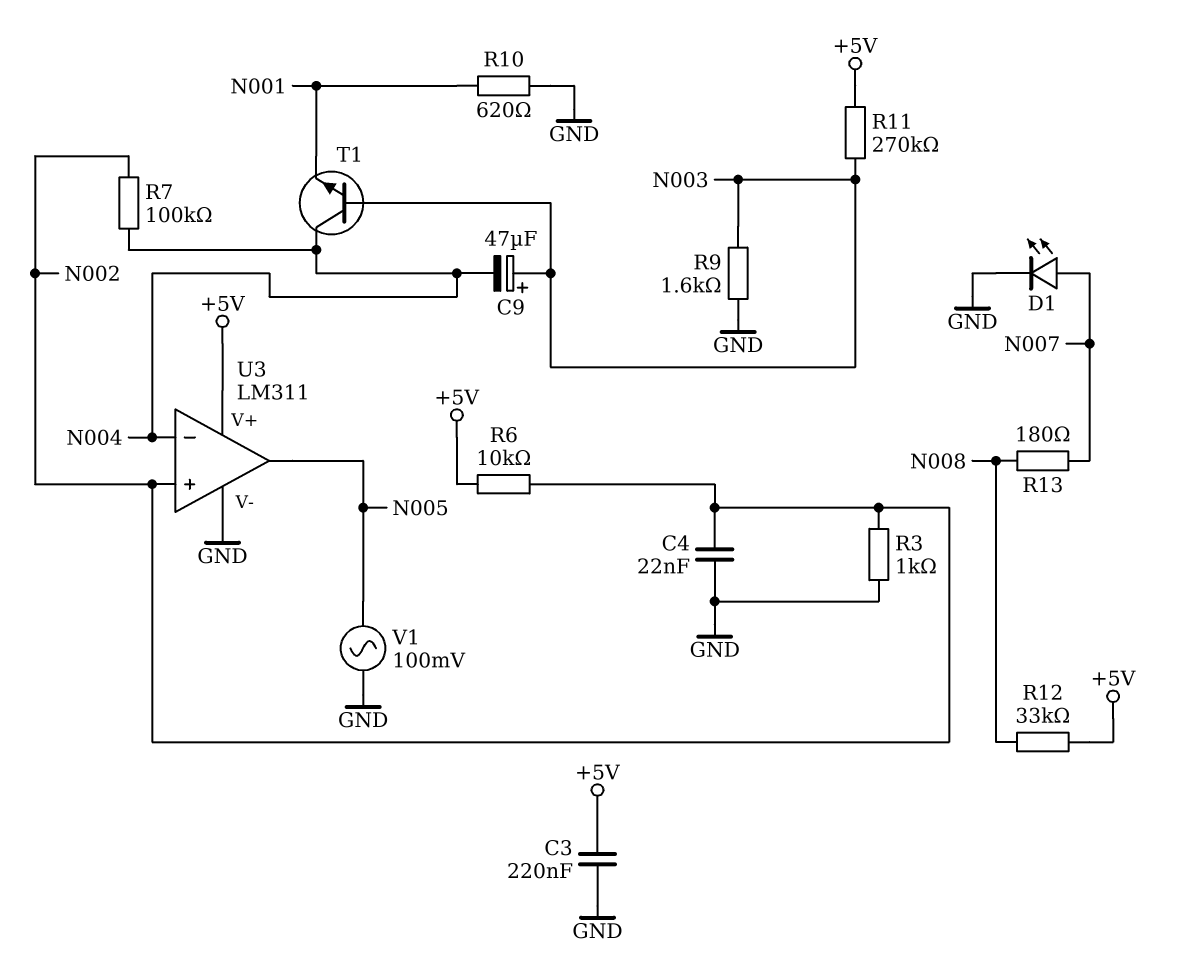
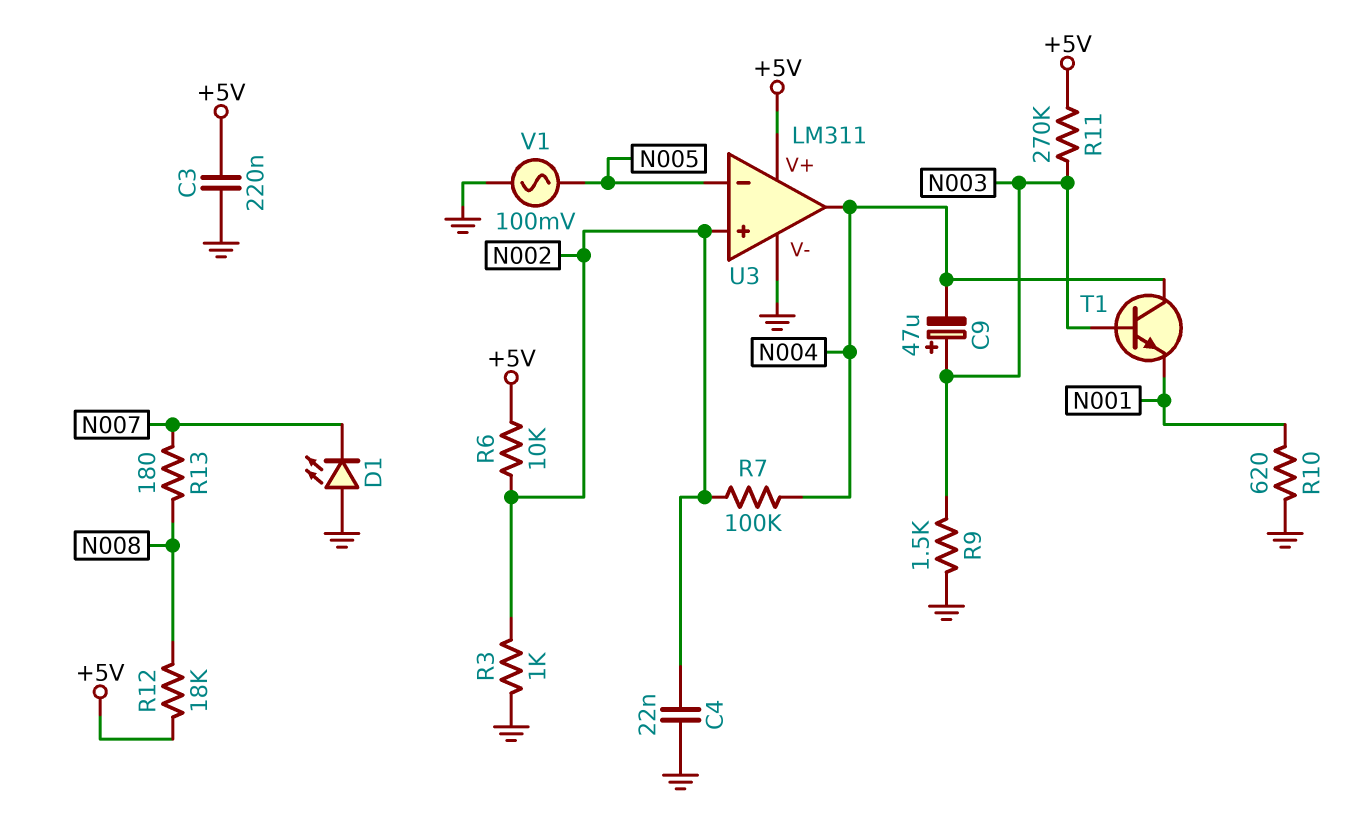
D1: LED (A N007, K GND) -> LED (A GND, K N007)
R9: 1.6k (GND, N003) -> 1.5k (GND, N003)
R12: 33k (+5V, N008) -> 18k (+5V, N008)
U3 pin in-: N004 -> N005
U3 pin out: N005 -> N004

